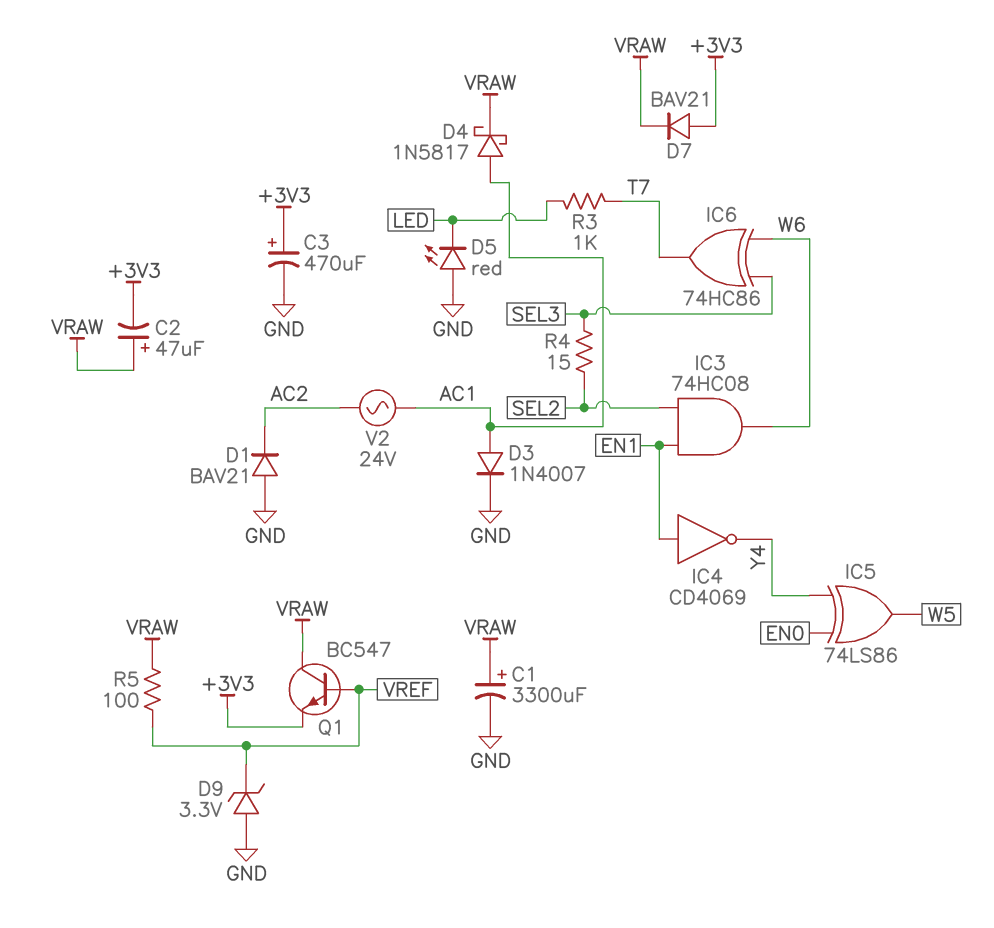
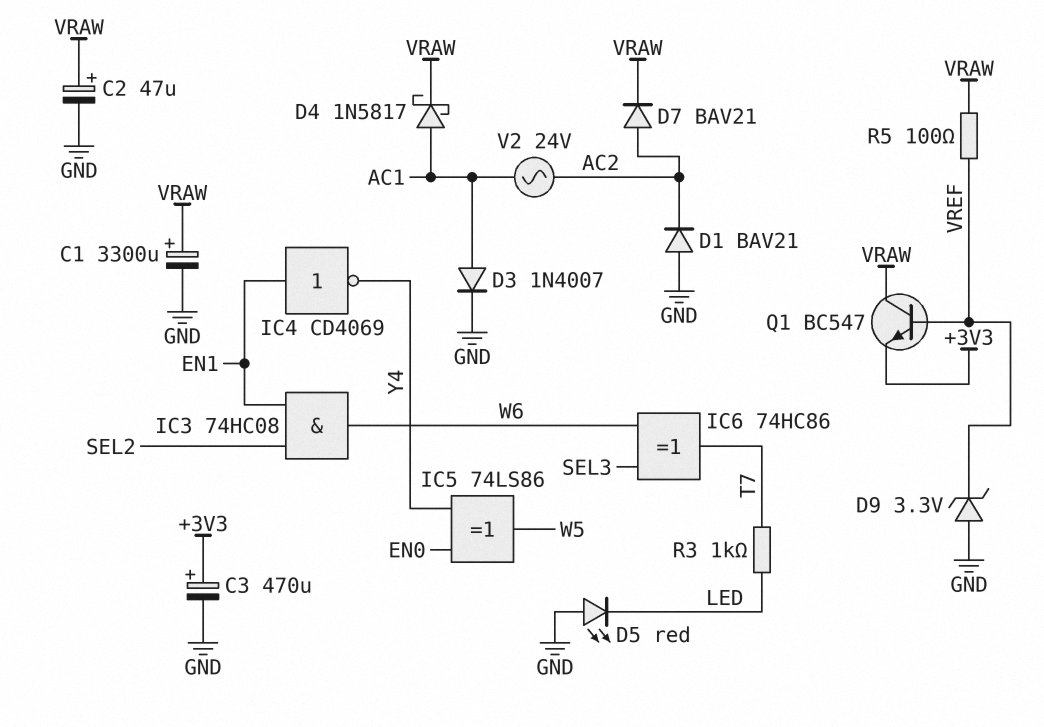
C2: 47uF (plus VRAW, minus +3V3) -> 47uF (plus VRAW, minus GND)
D7: diode BAV21 (A +3V3, K VRAW) -> diode BAV21 (A AC2, K VRAW)
R4: 15 (SEL2, SEL3) -> none

